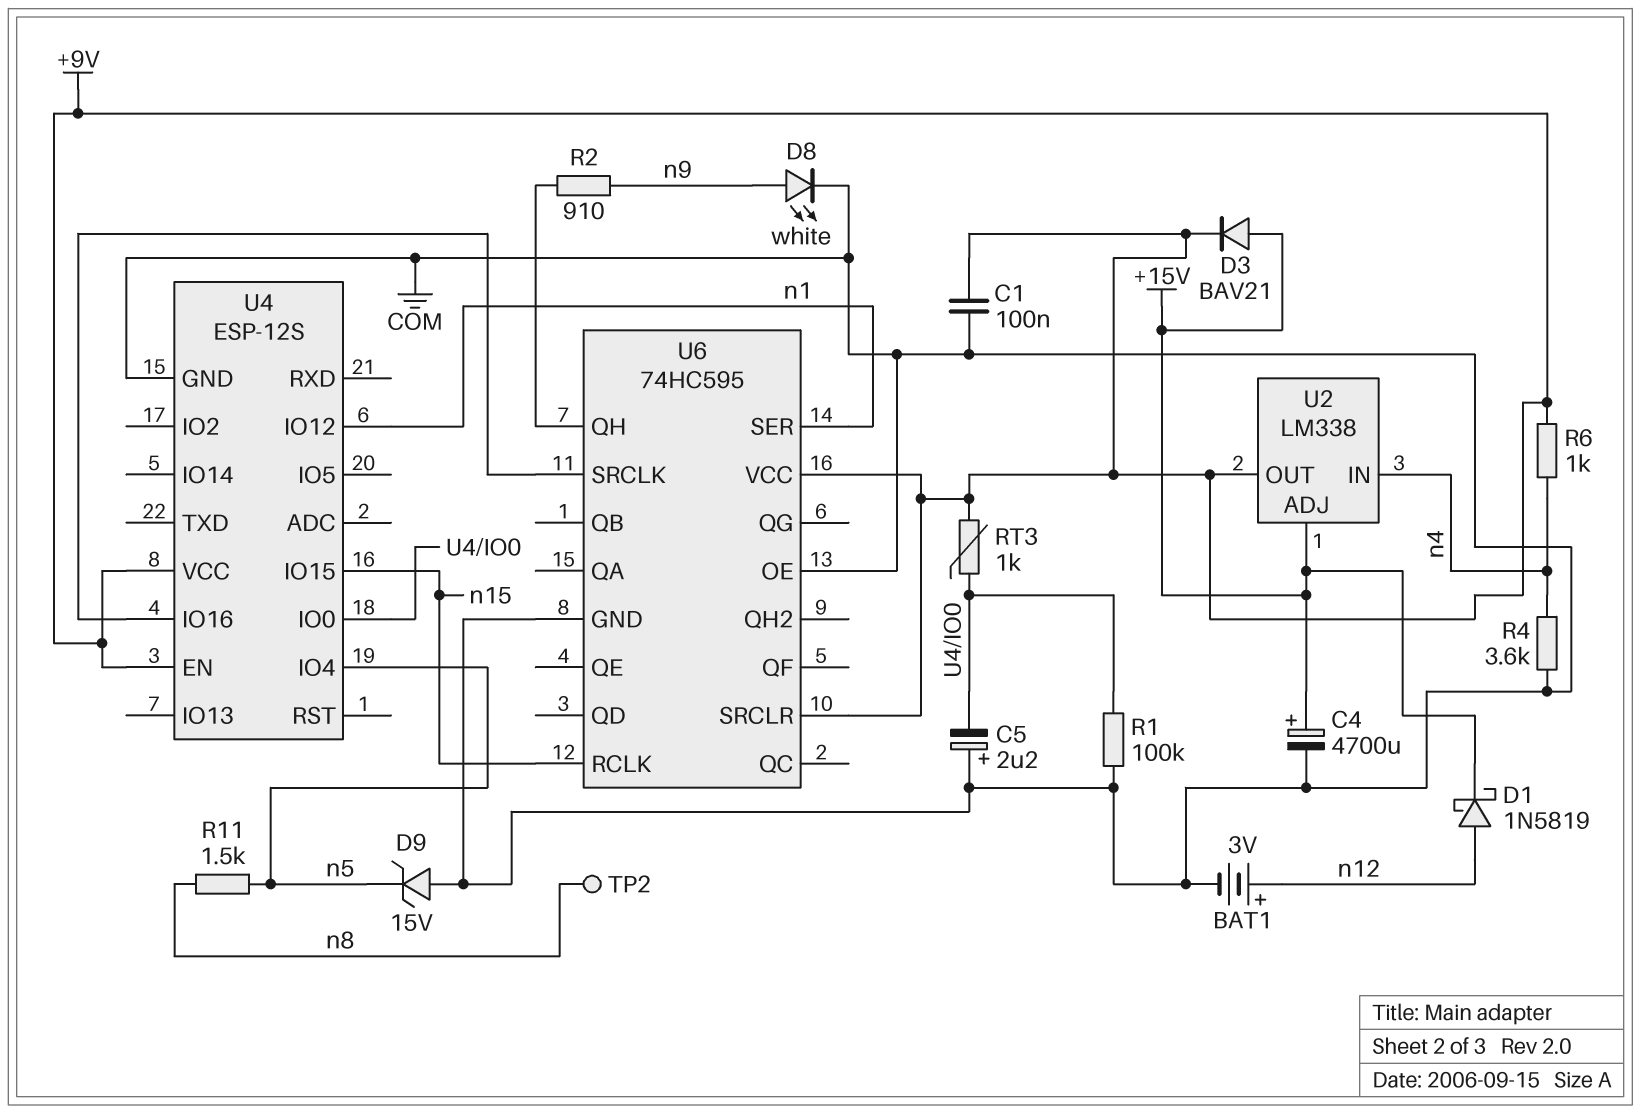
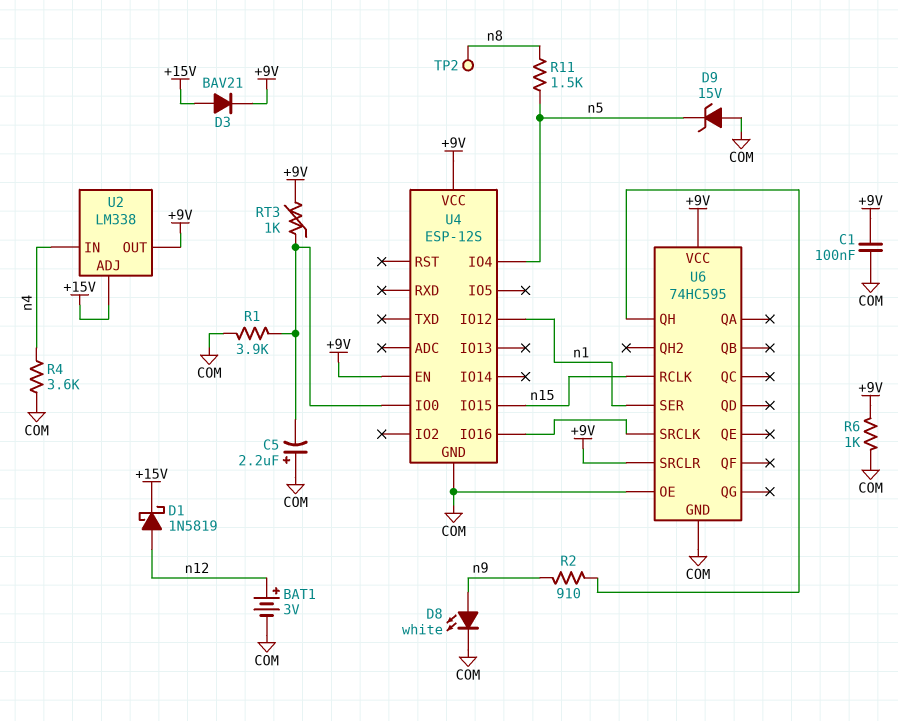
C4: 4700uF (plus +15V, minus COM) -> none
R1: 100k (COM, U4/IO0) -> 3.9k (COM, U4/IO0)
R6: 1k (+9V, n4) -> 1k (+9V, COM)

